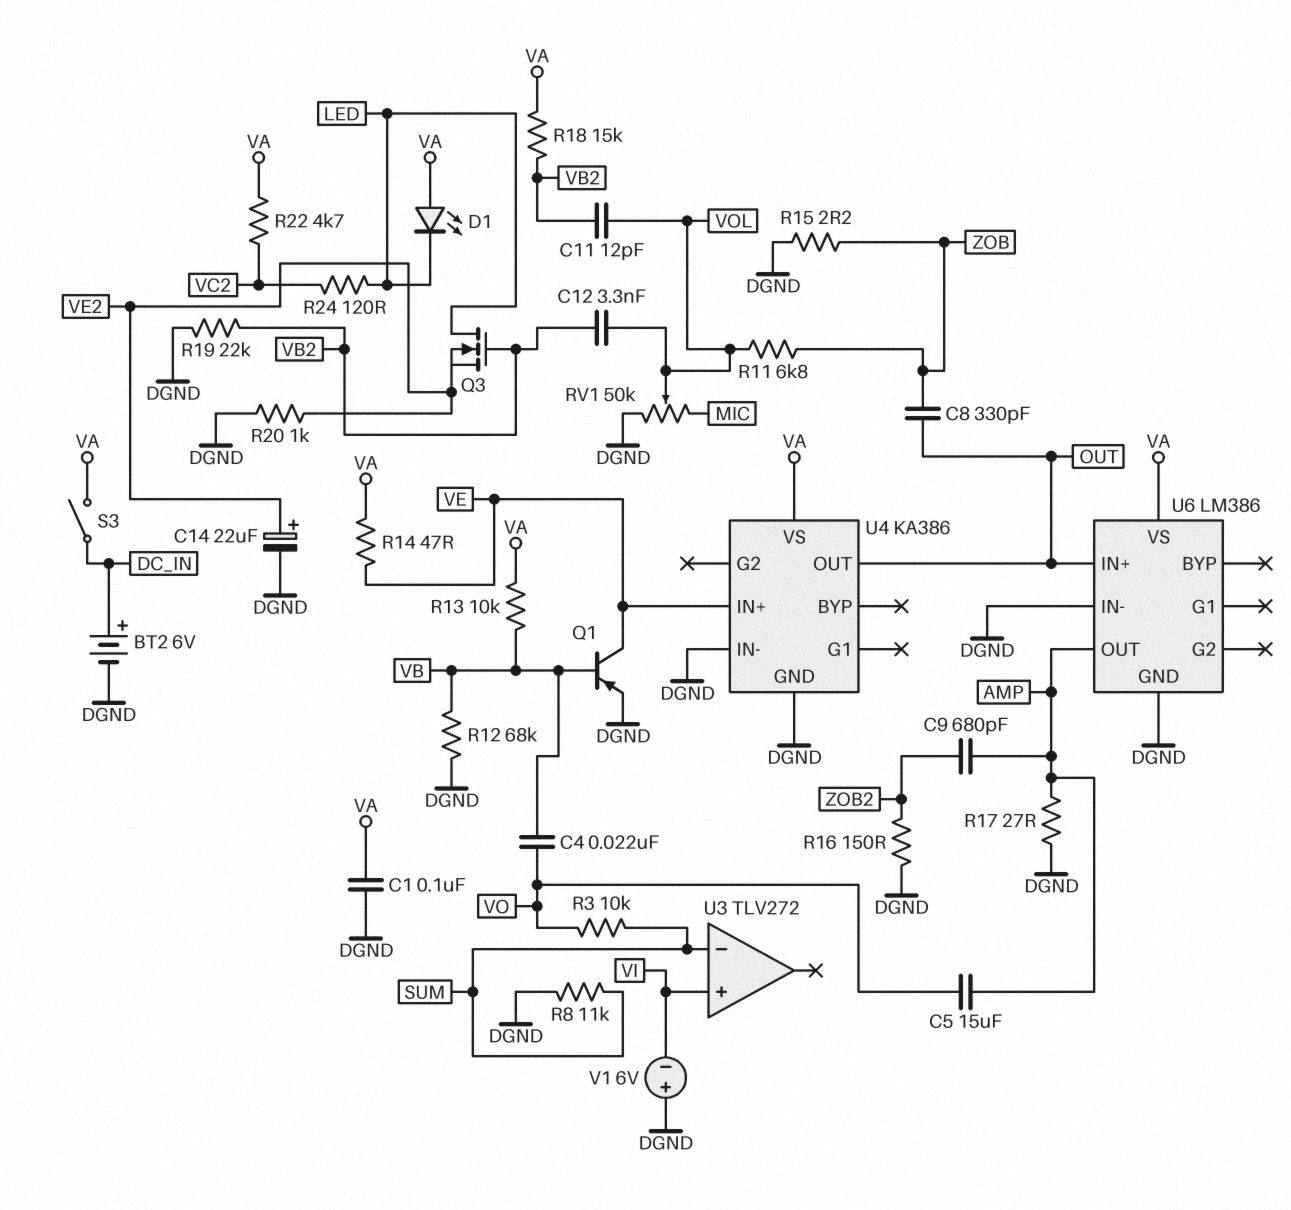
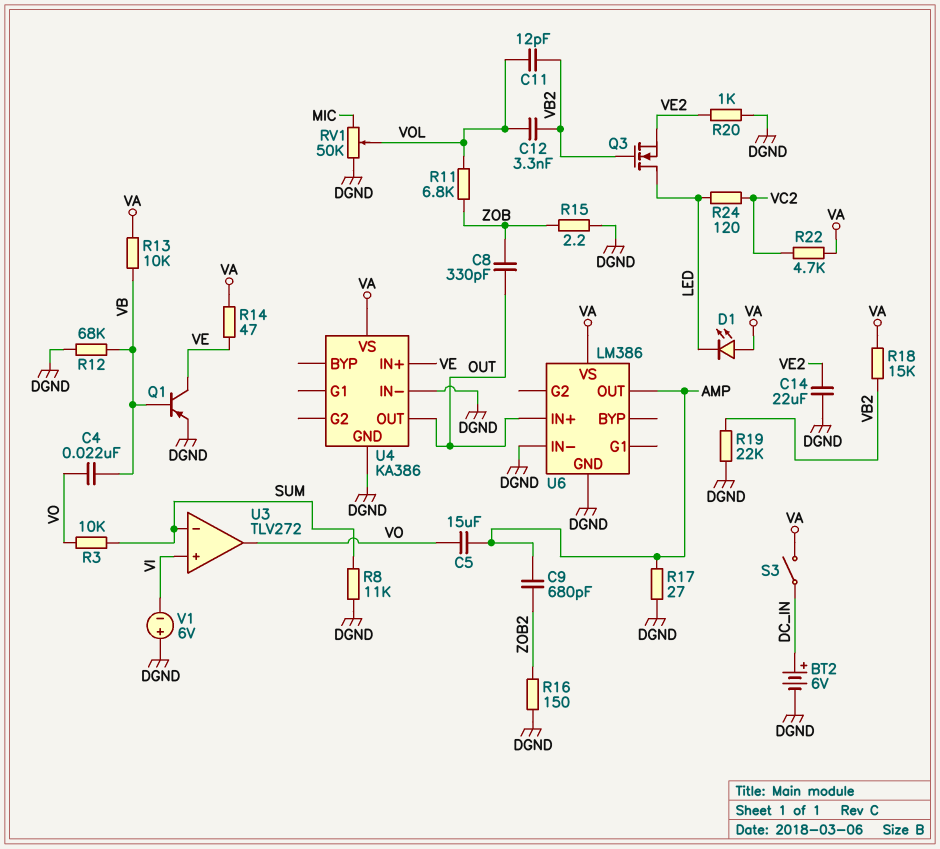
C1: 100nF (DGND, VA) -> none
C14: 22uF (plus VE2, minus DGND) -> 22uF (DGND, VE2)
U3 pin out: none -> VO

